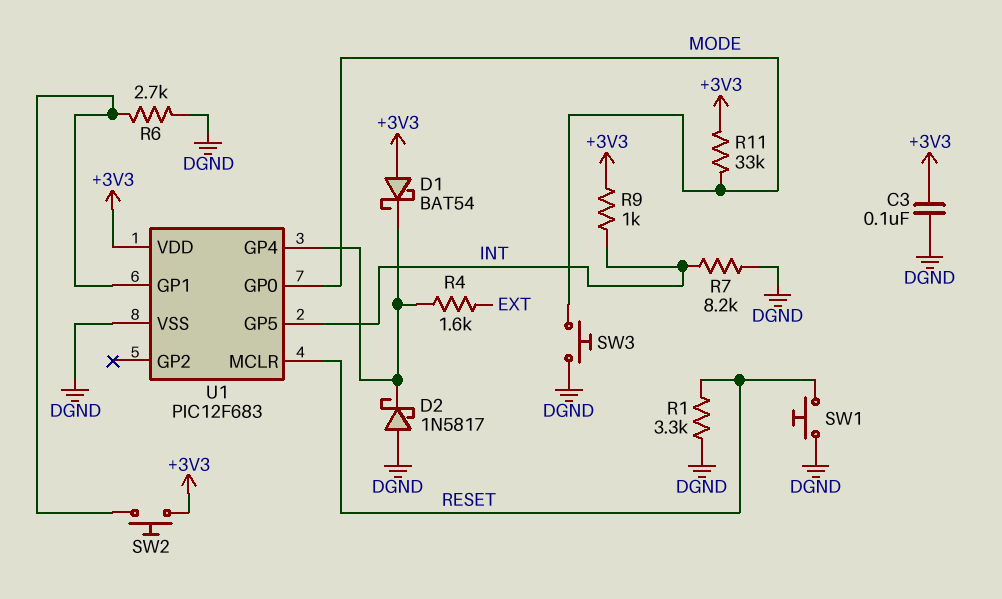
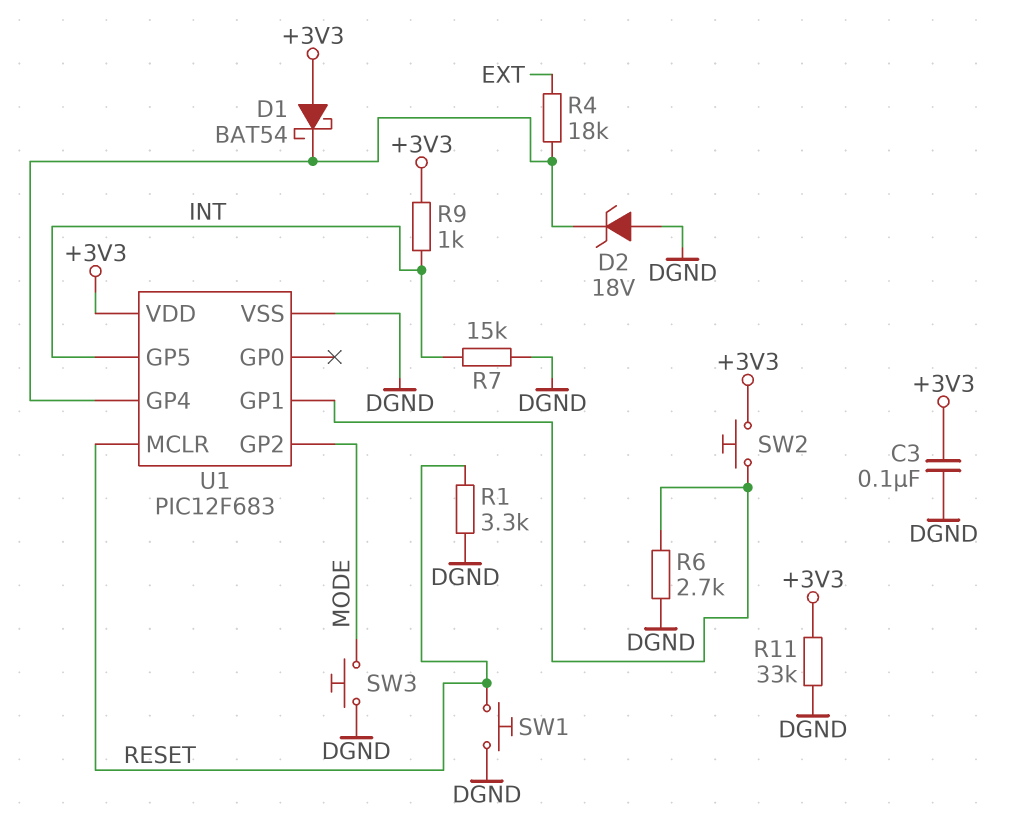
D2: schottky 1N5817 (A DGND, K U1/GP4) -> zener 18V (A DGND, K U1/GP4)
R4: 1.6k (EXT, U1/GP4) -> 18k (EXT, U1/GP4)
R7: 8.2k (DGND, INT) -> 15k (DGND, INT)
R11: 33k (+3V3, MODE) -> 33k (+3V3, DGND)
U1 pin GP0: MODE -> none
U1 pin GP2: none -> MODE

